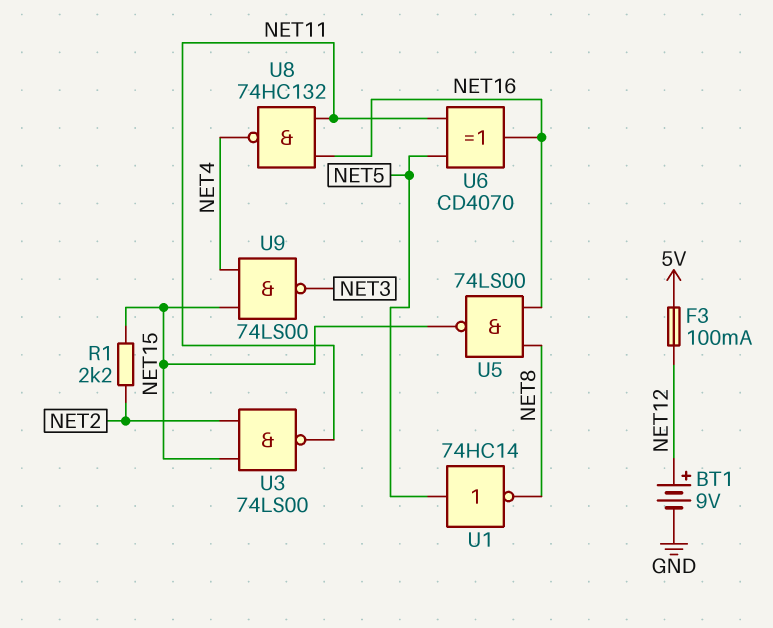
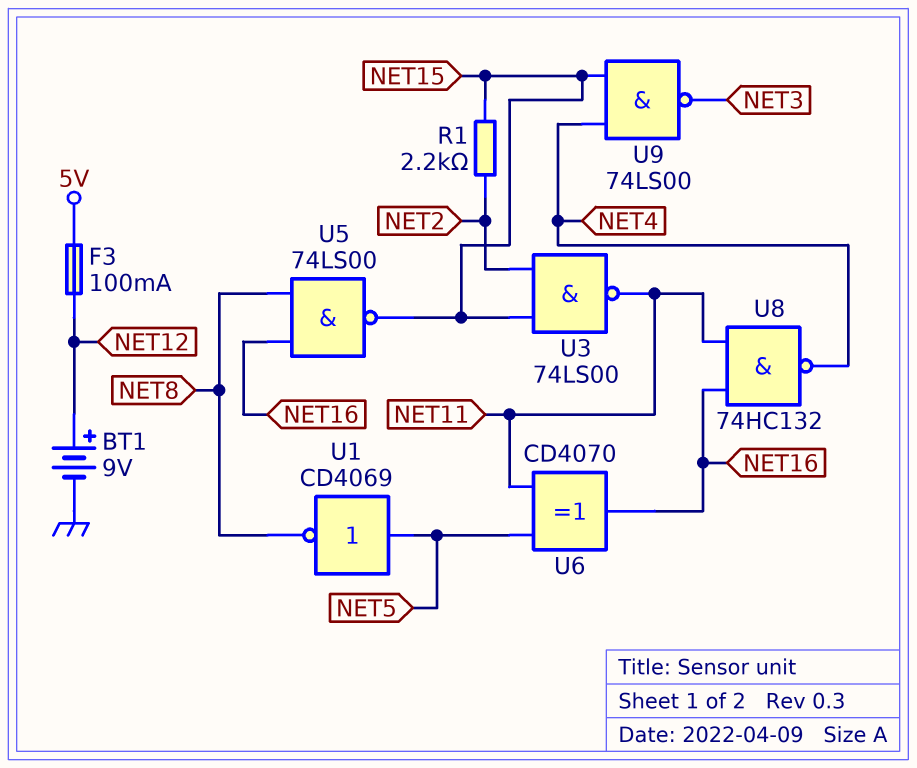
U1: NOT 74HC14 (in NET5, out NET8) -> NOT CD4069 (in NET5, out NET8)

